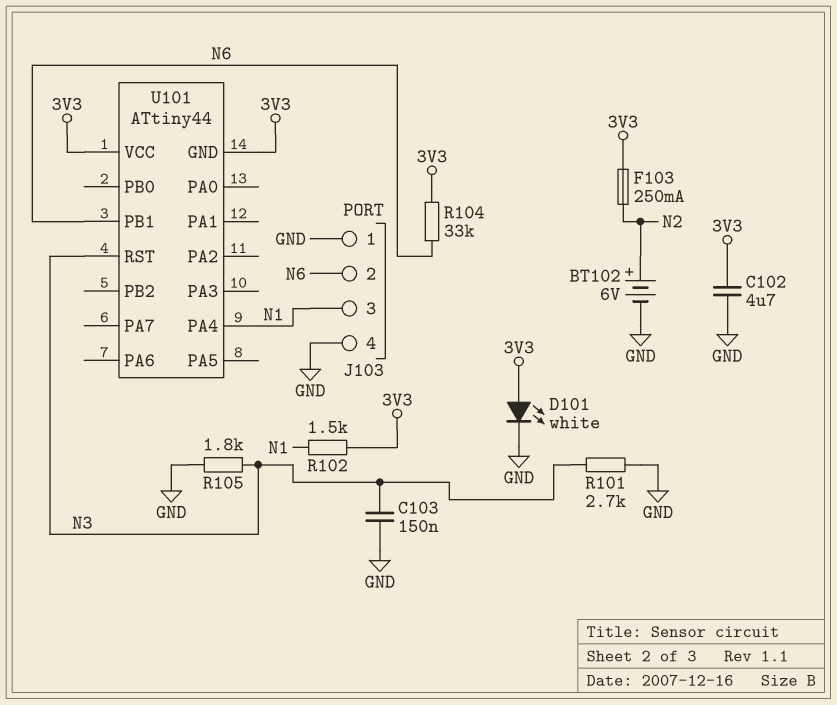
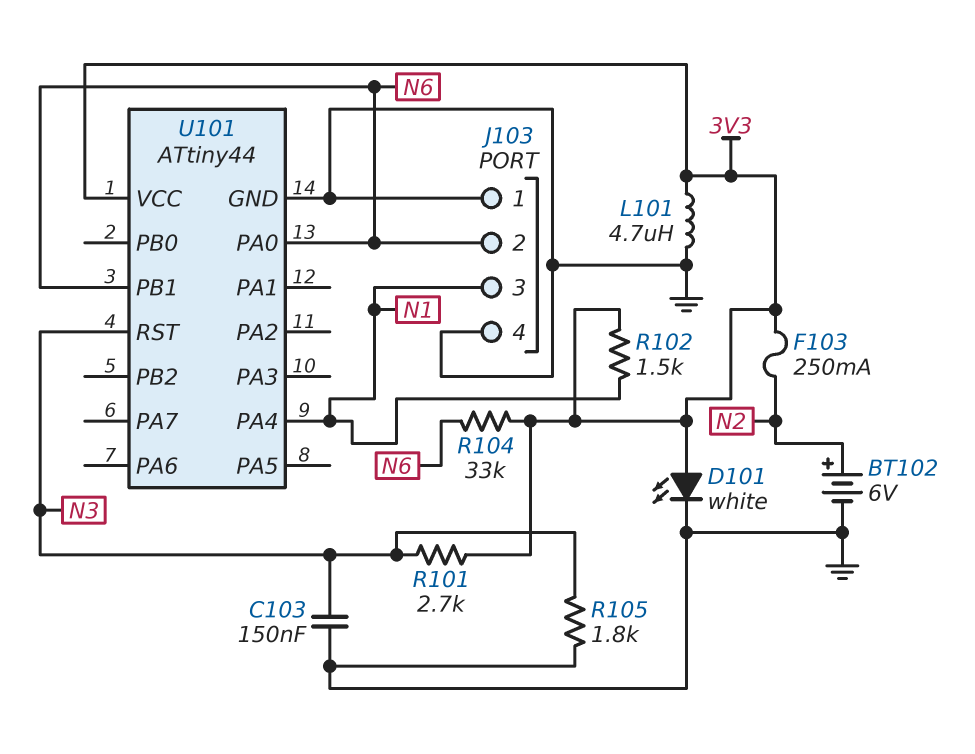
C102: 4.7uF (3V3, GND) -> none
L101: none -> 4.7uH (3V3, GND)
R101: 2.7k (GND, N3) -> 2.7k (3V3, N3)
U101 pin GND: 3V3 -> GND
U101 pin PA0: none -> N6

